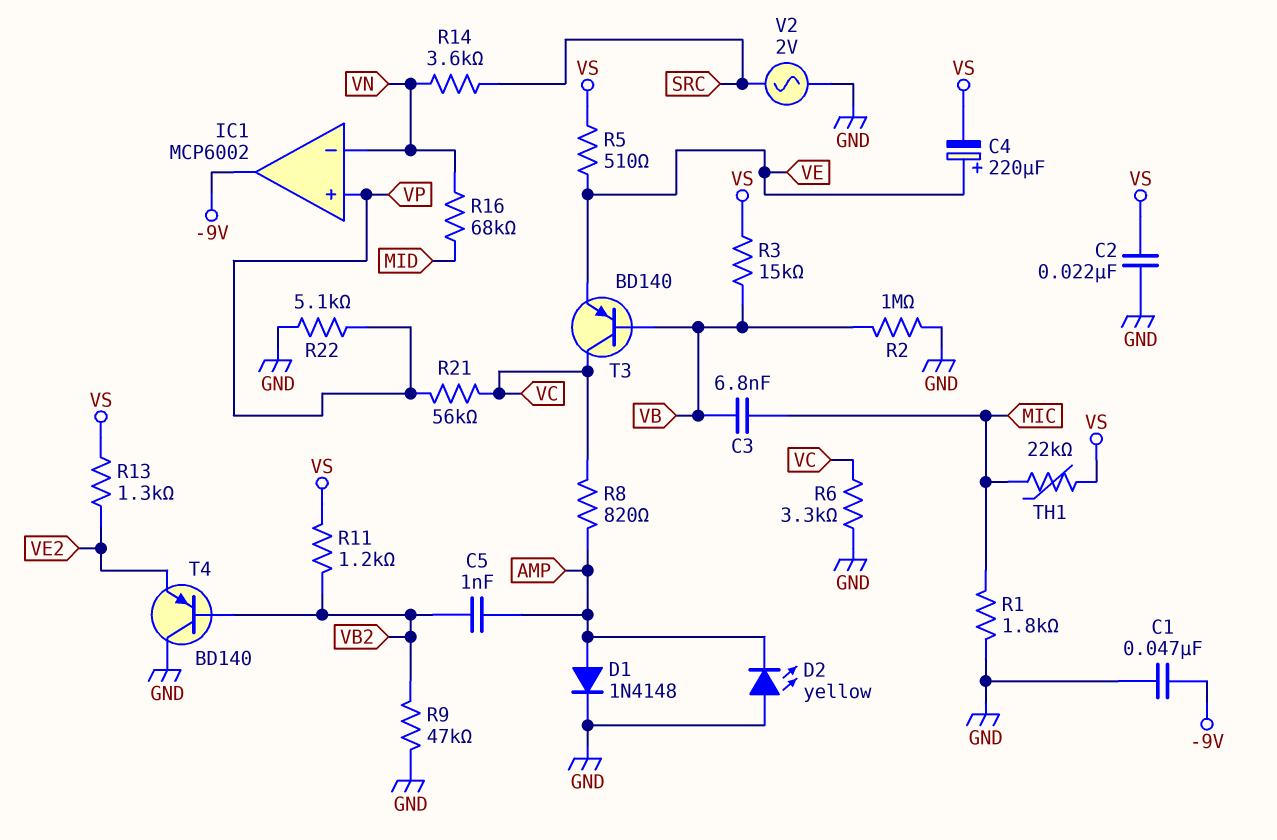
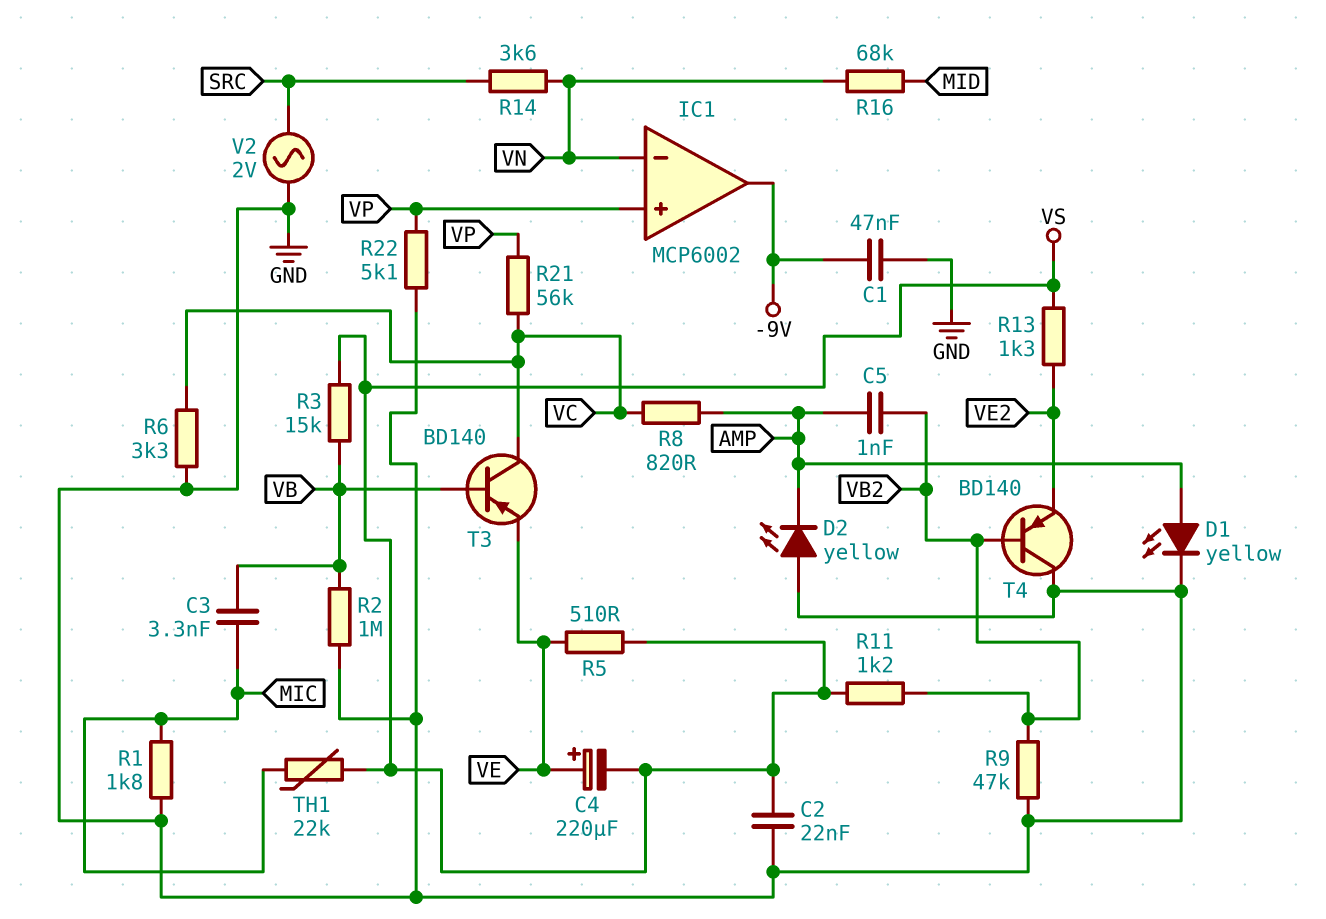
C3: 6.8nF (MIC, VB) -> 3.3nF (MIC, VB)
D1: diode 1N4148 (A AMP, K GND) -> LED yellow (A AMP, K GND)

